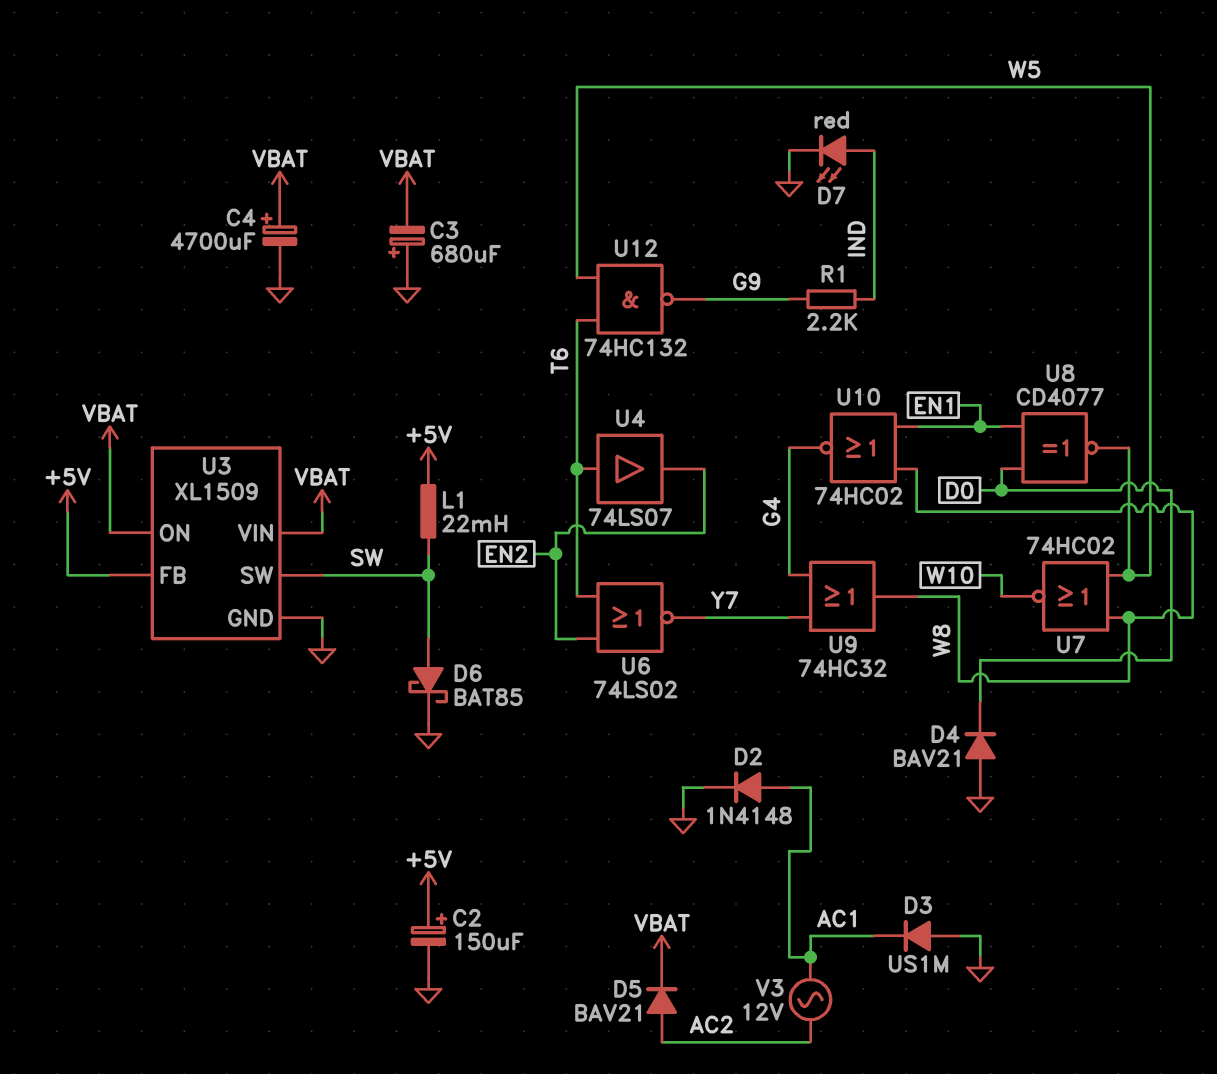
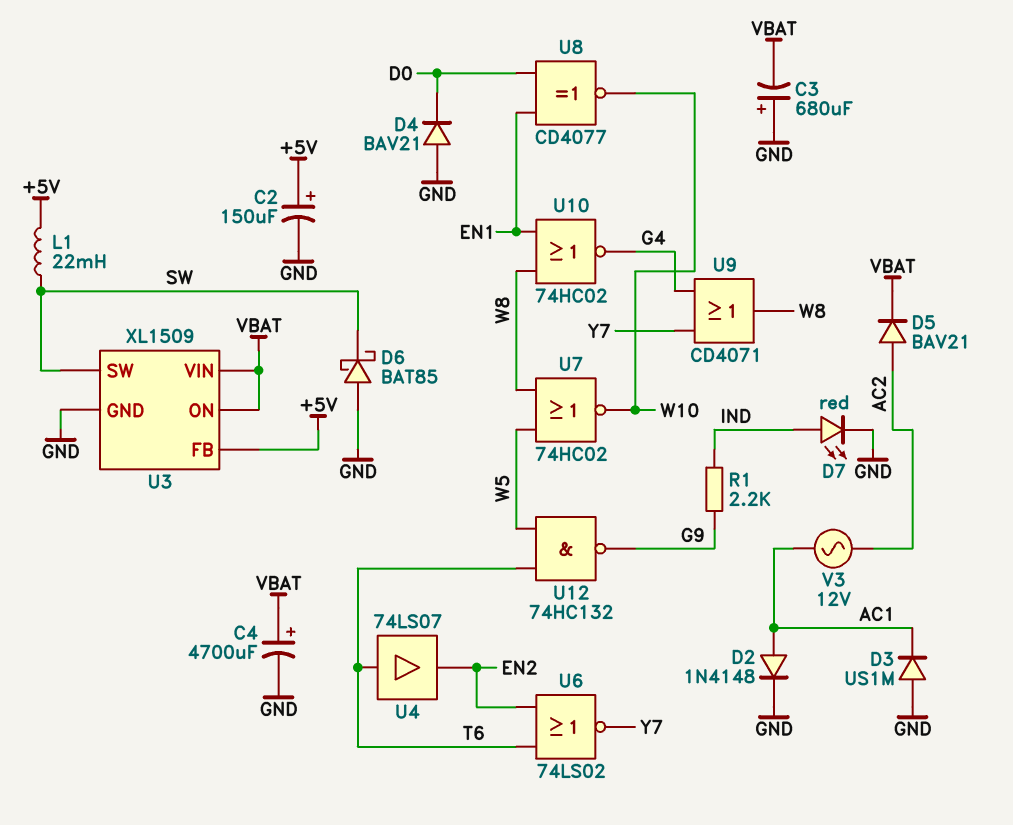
D6: schottky BAT85 (A SW, K GND) -> schottky BAT85 (A GND, K SW)
U8: XNOR CD4077 (in D0, in EN1, out W5) -> XNOR CD4077 (in D0, in EN1, out W10)
U9: OR 74HC32 (in G4, in Y7, out W8) -> OR CD4071 (in G4, in Y7, out W8)

